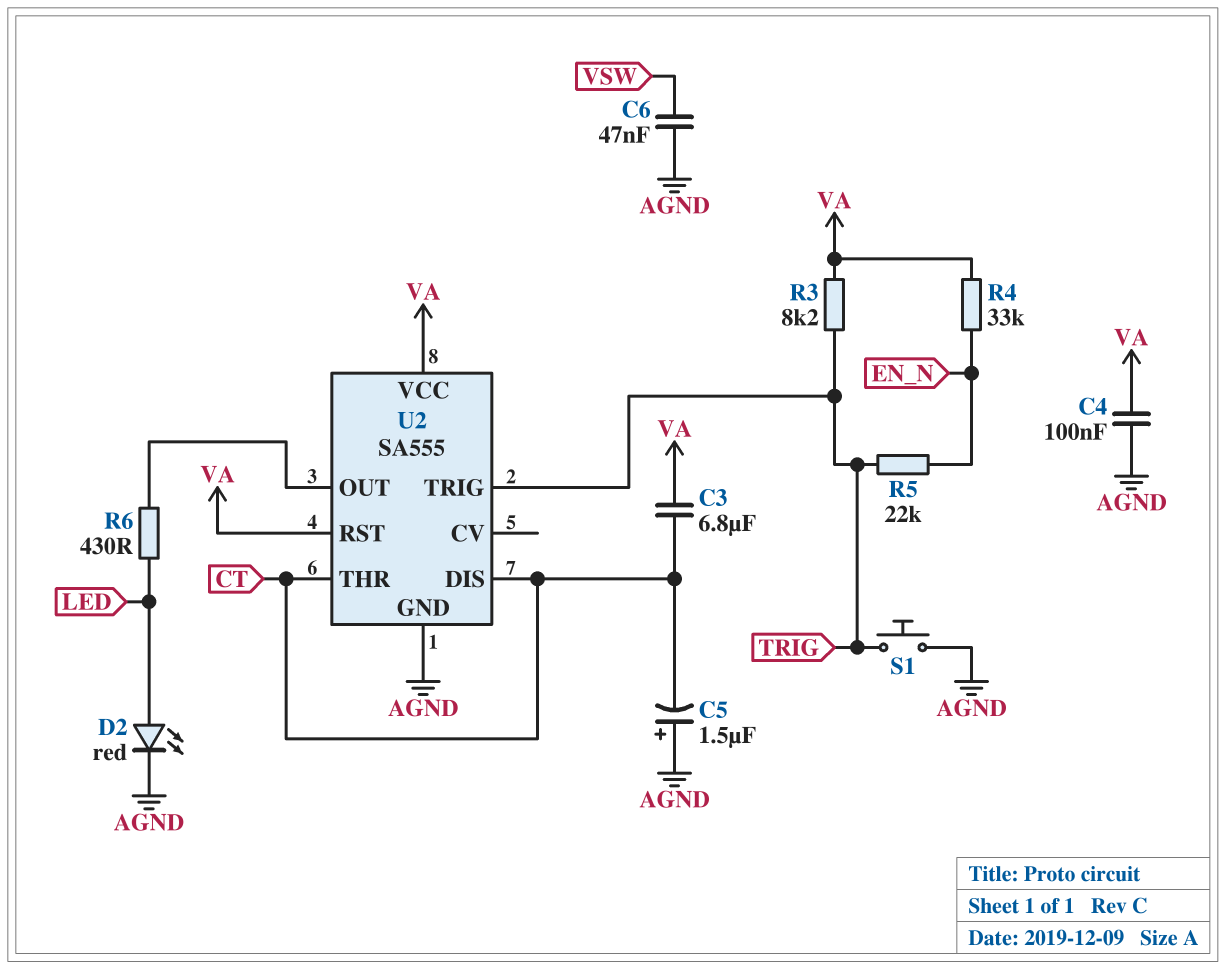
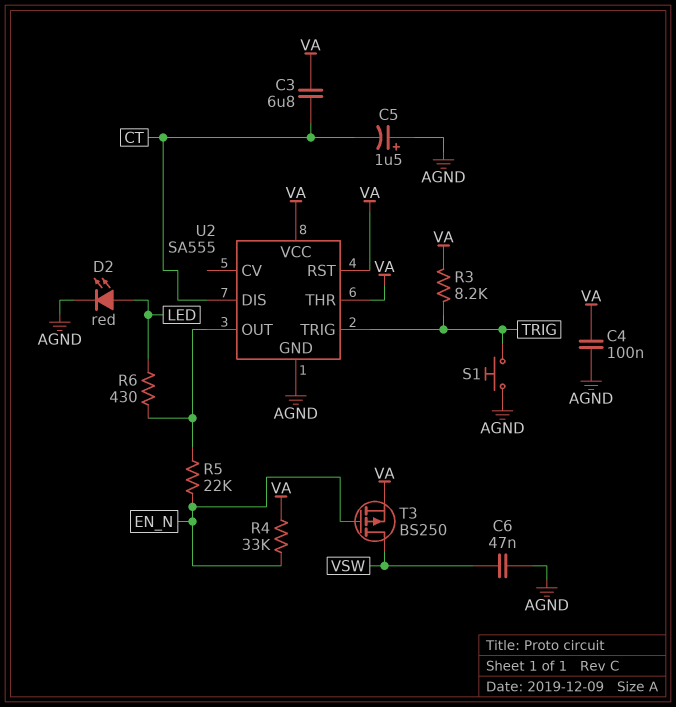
R5: 22k (EN_N, TRIG) -> 22k (EN_N, U2/OUT)
T3: none -> PMOS BS250 (G EN_N, D VSW, S VA)
U2 pin THR: CT -> VA

